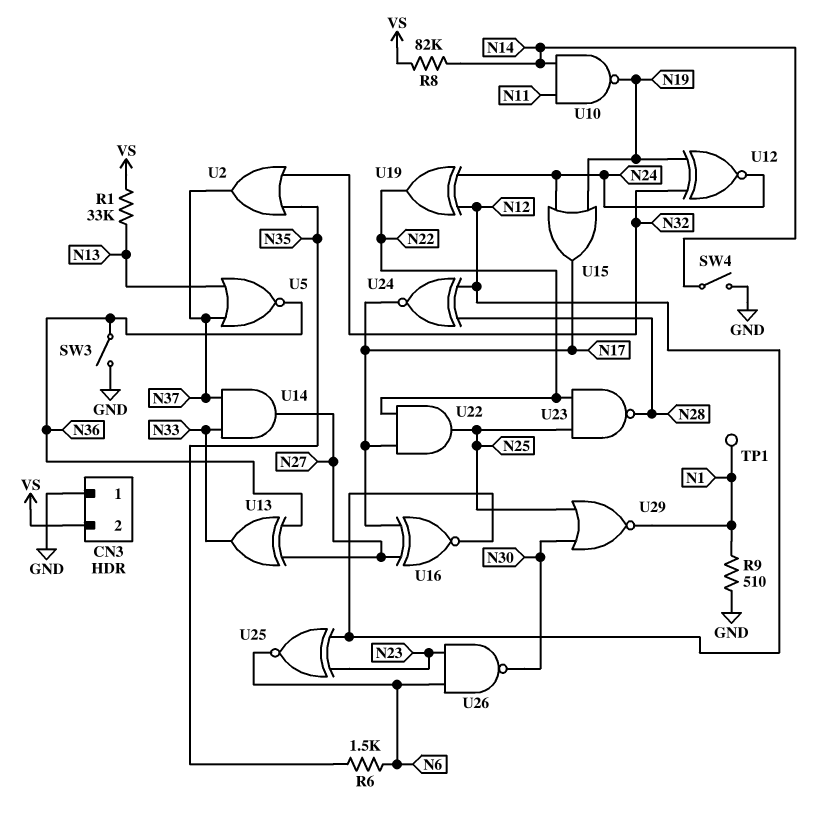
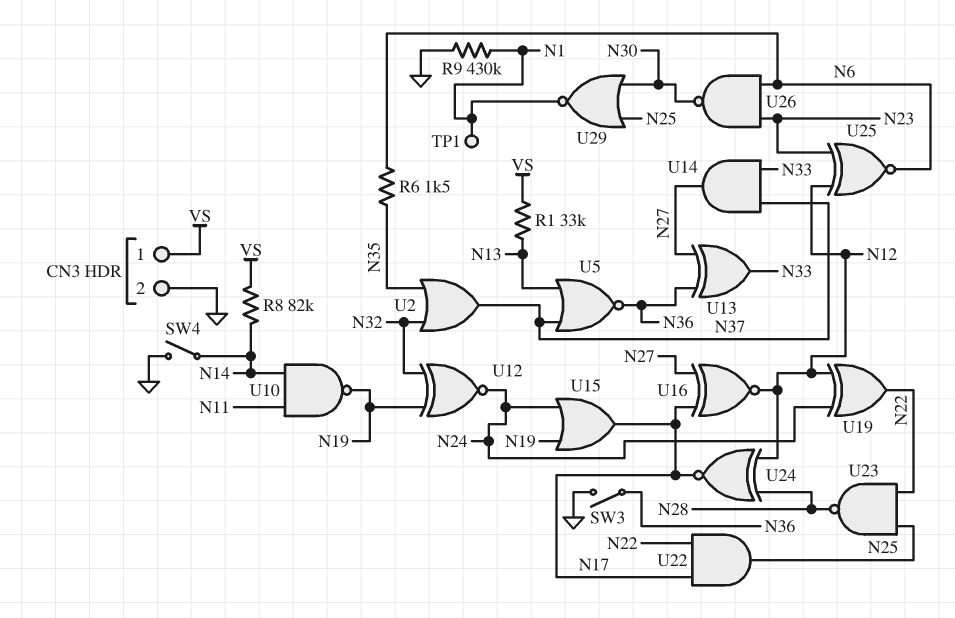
CN3 pin 1: GND -> VS
CN3 pin 2: VS -> GND
R9: 510 (GND, N1) -> 430k (GND, N1)

